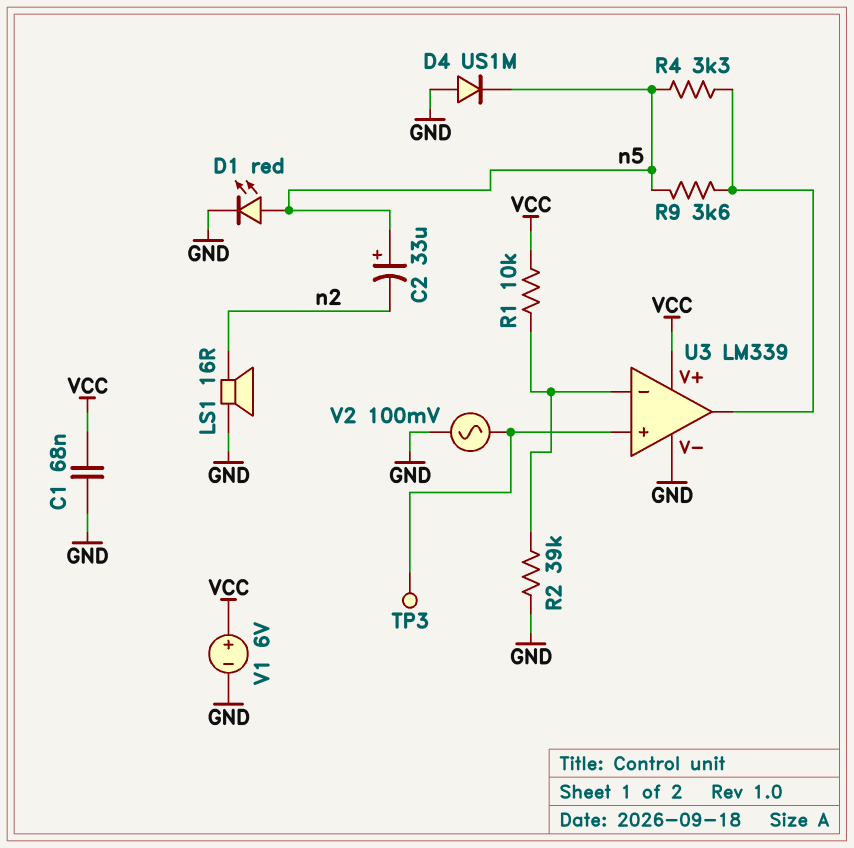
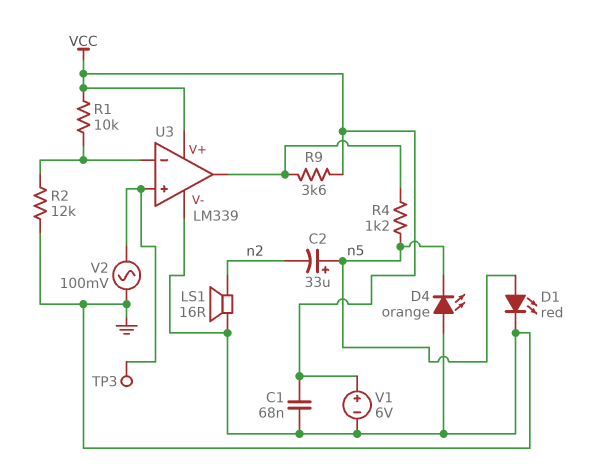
D4: diode US1M (A GND, K n5) -> LED orange (A GND, K n5)
R2: 39k (GND, U3/in-) -> 12k (GND, U3/in-)
R4: 3.3k (U3/out, n5) -> 1.2k (U3/out, n5)
R9: 3.6k (U3/out, n5) -> 3.6k (U3/out, VCC)

